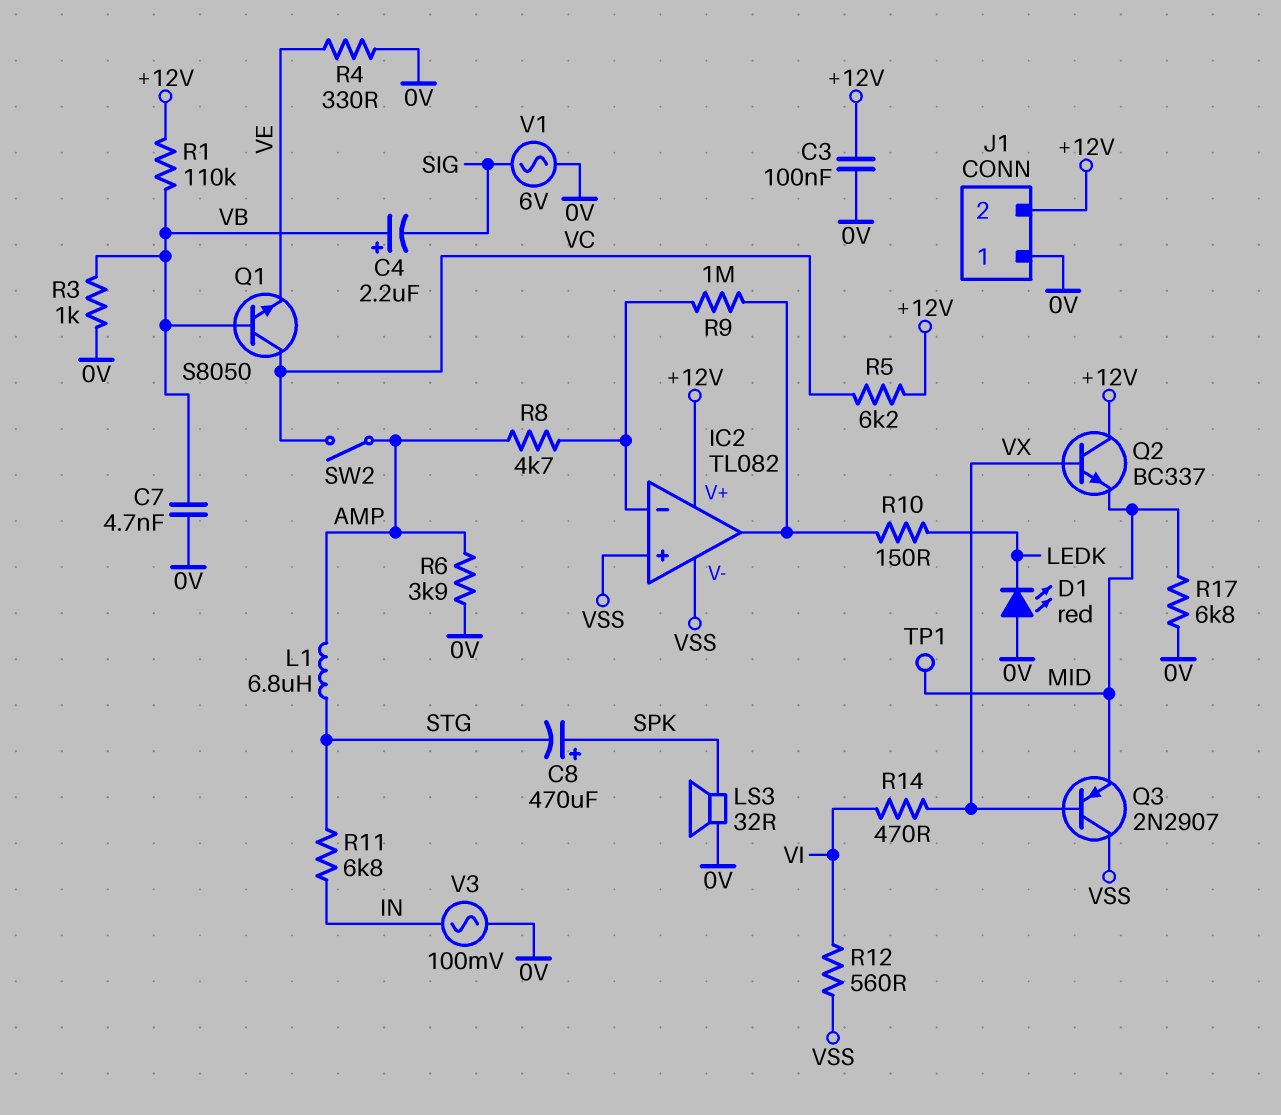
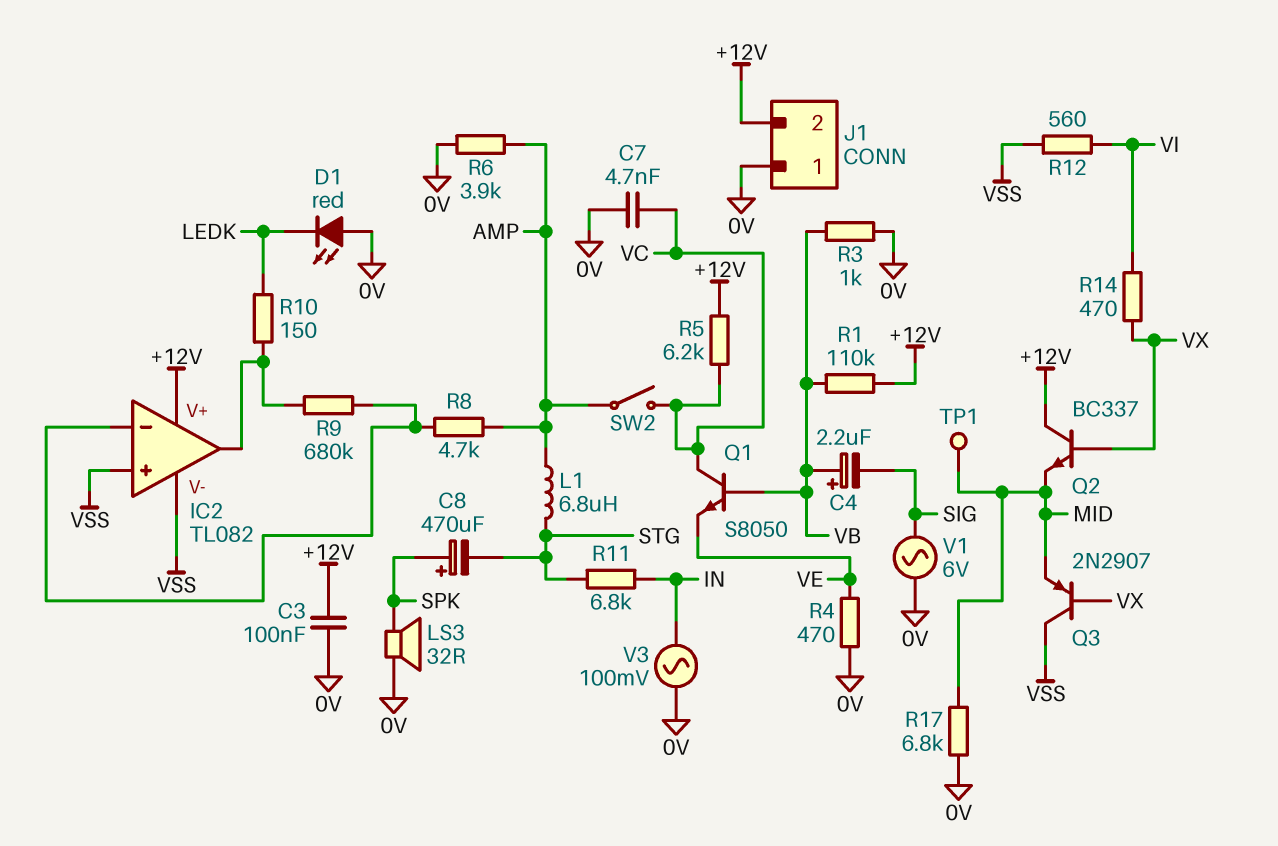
C7: 4.7nF (0V, VB) -> 4.7nF (0V, VC)
R4: 330 (0V, VE) -> 470 (0V, VE)
R9: 1M (IC2/in-, IC2/out) -> 680k (IC2/in-, IC2/out)

